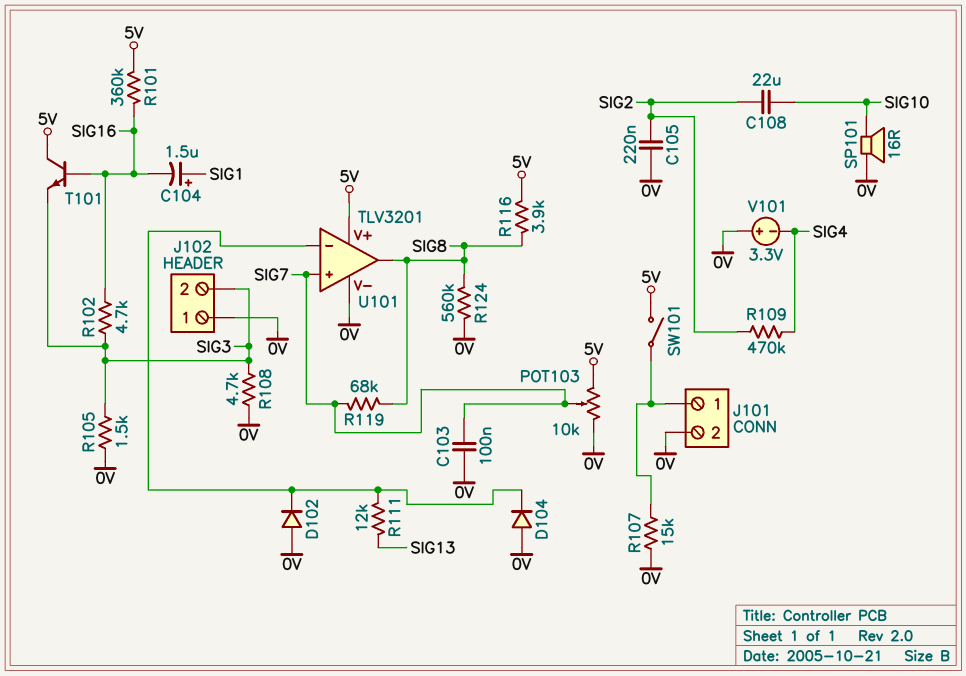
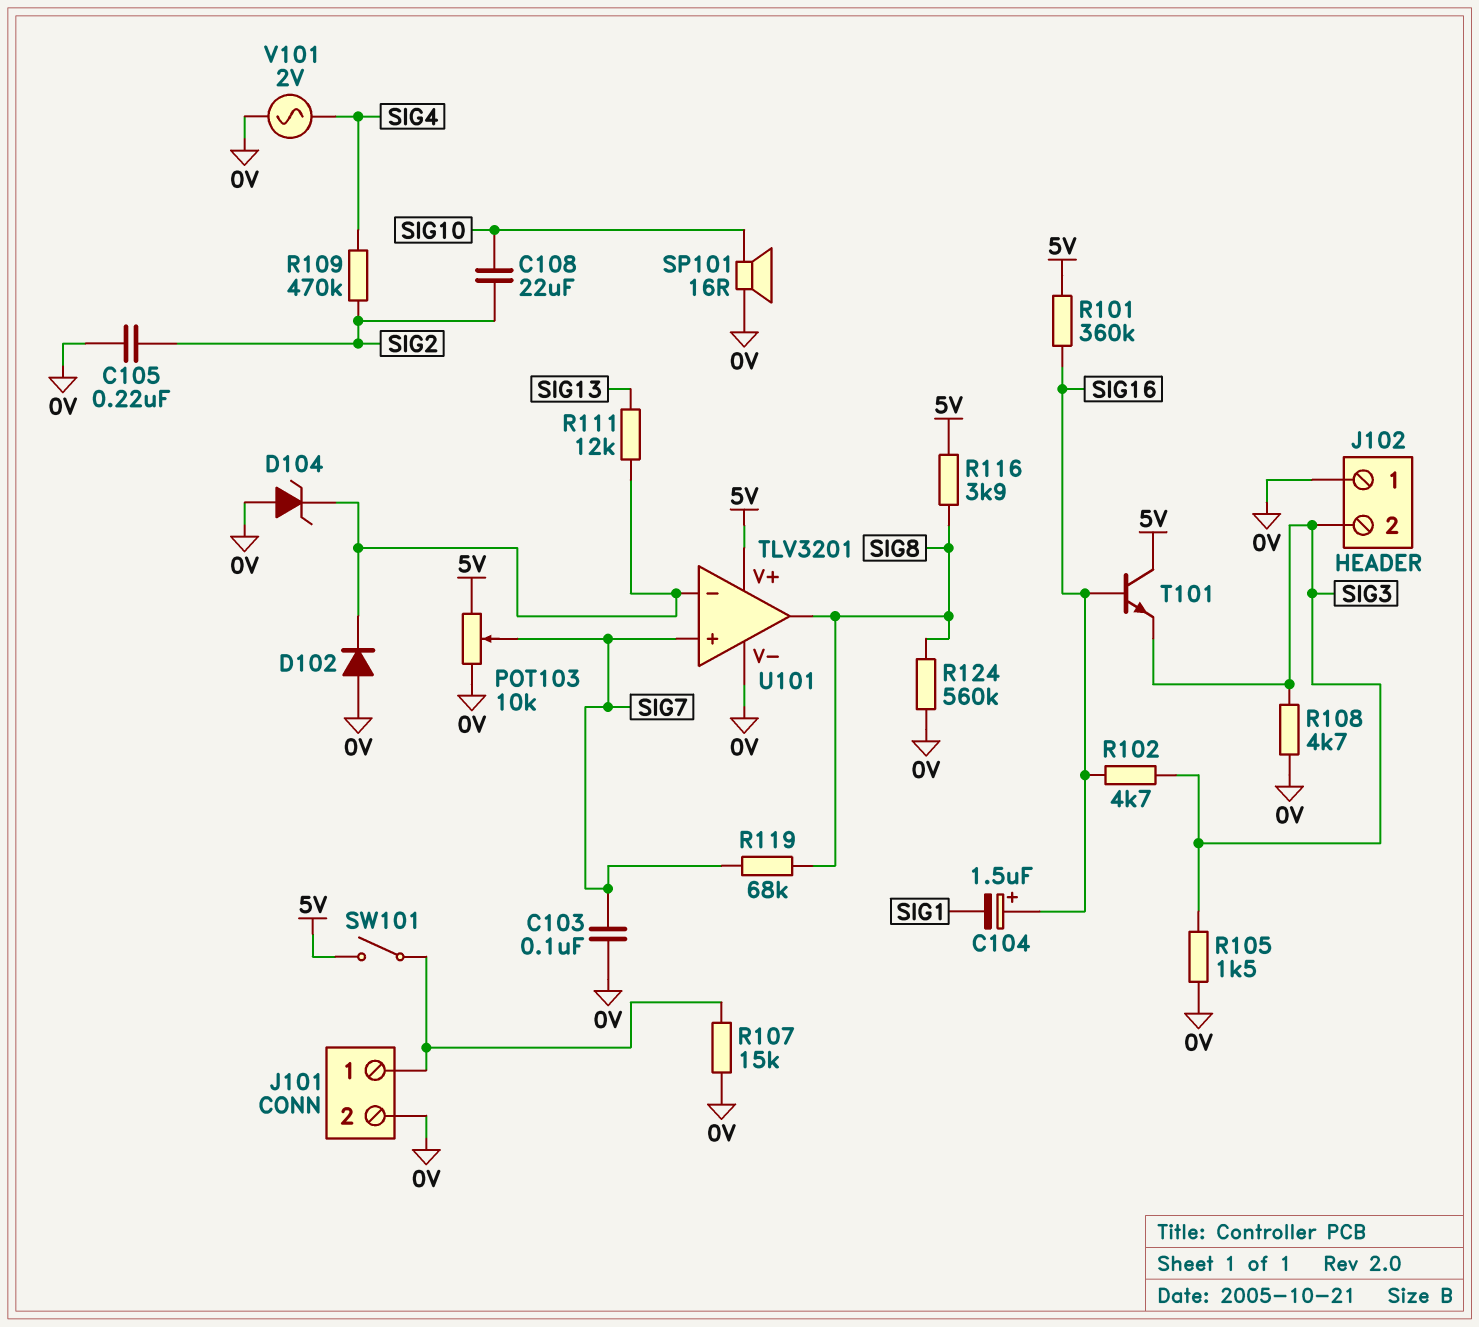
C104: 1.5uF (plus SIG1, minus SIG16) -> 1.5uF (plus SIG16, minus SIG1)
D104: diode (A 0V, K U101/in-) -> zener (A 0V, K U101/in-)
V101: 3.3V (plus 0V, minus SIG4) -> AC 2V (0V, SIG4)

